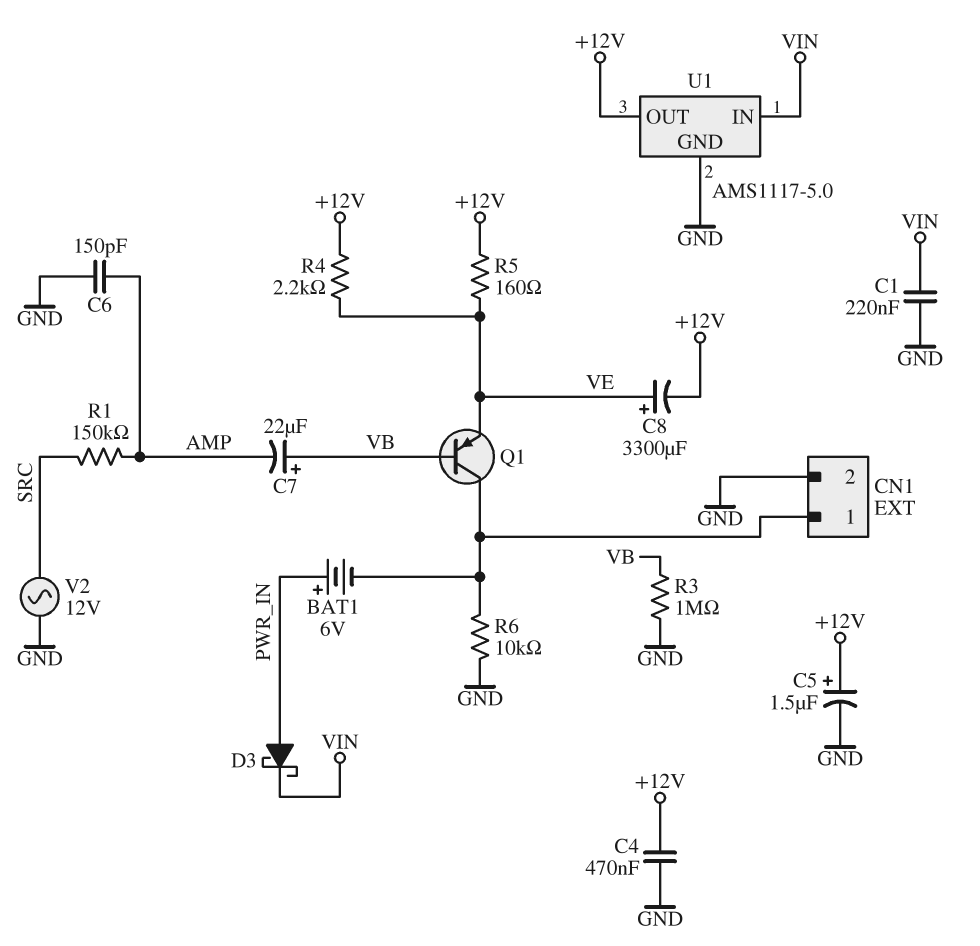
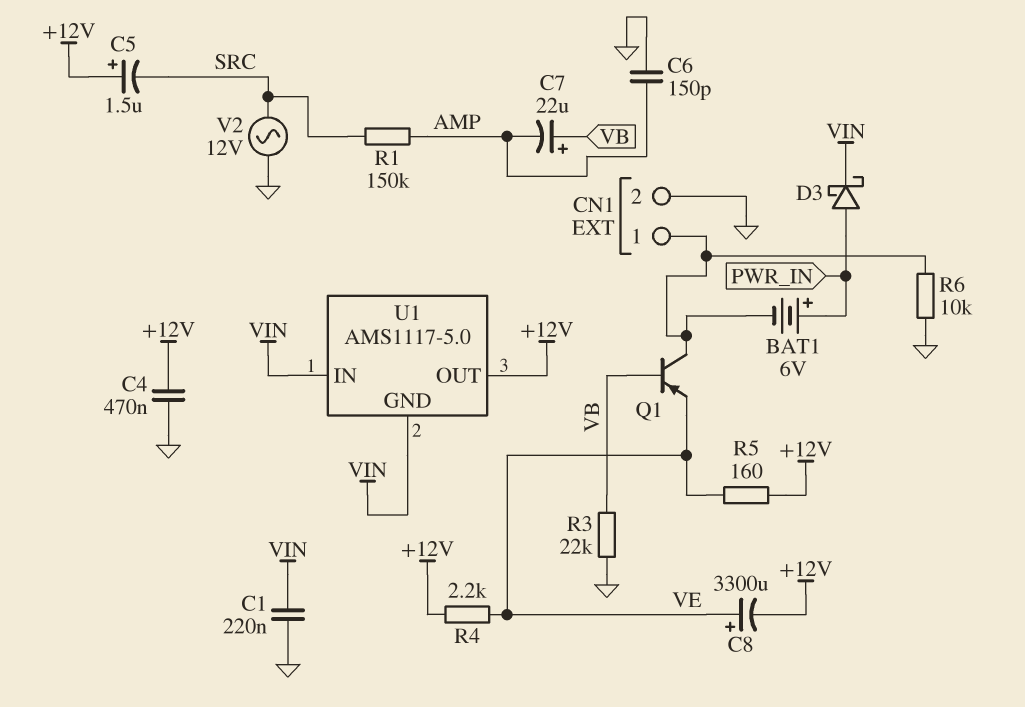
C5: 1.5uF (plus +12V, minus GND) -> 1.5uF (plus +12V, minus SRC)
R3: 1M (GND, VB) -> 22k (GND, VB)
U1 pin GND: GND -> VIN

